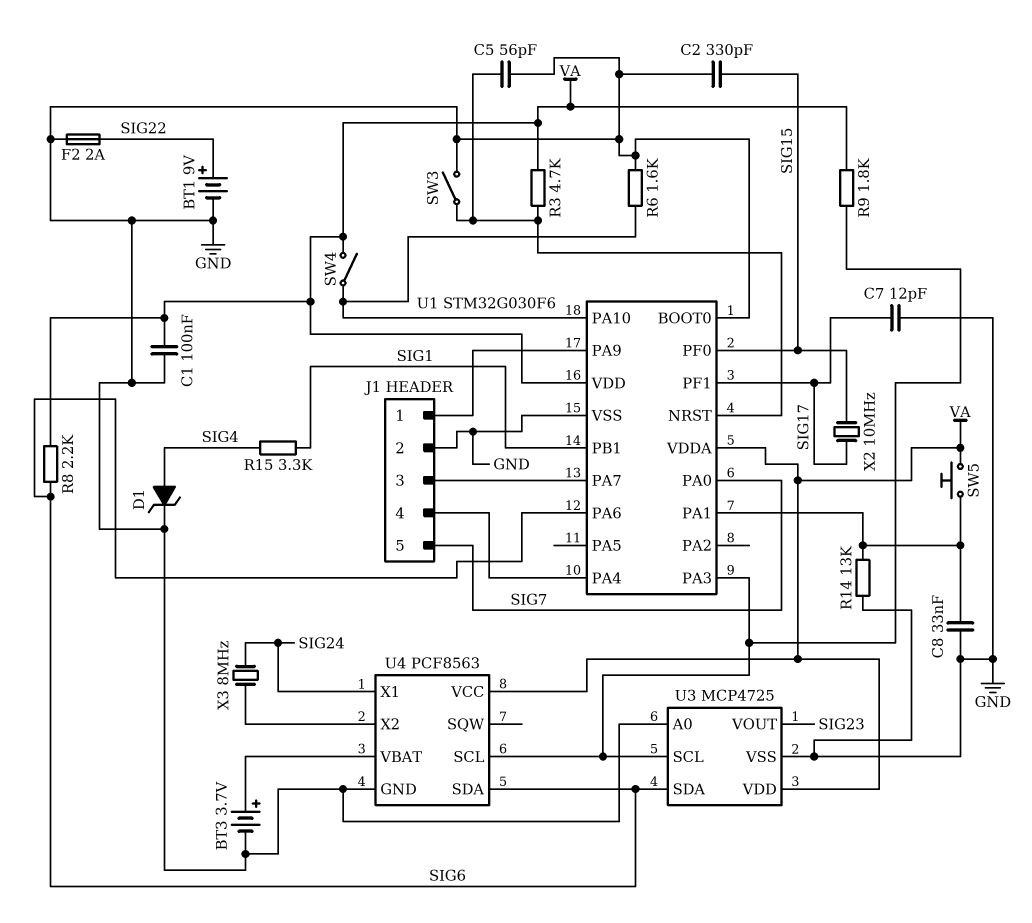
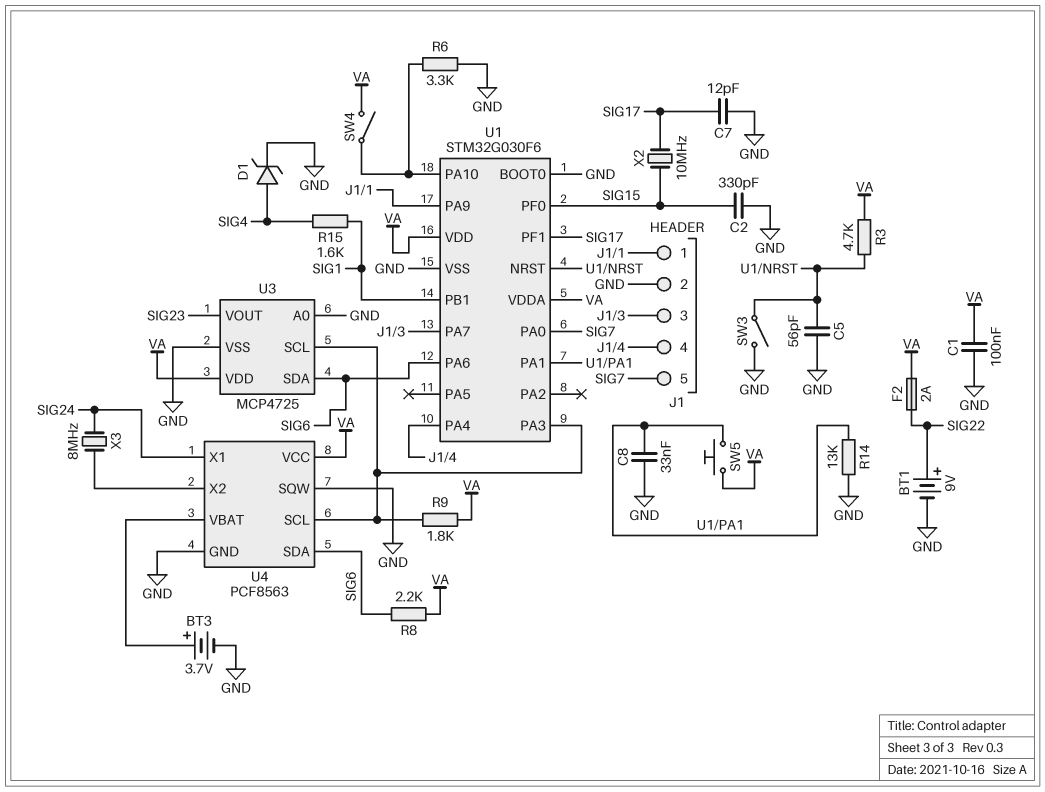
F2: 2A (GND, SIG22) -> 2A (SIG22, VA)
R6: 1.6k (GND, U1/PA10) -> 3.3k (GND, U1/PA10)
R15: 3.3k (SIG1, SIG4) -> 1.6k (SIG1, SIG4)
U4 pin SQW: none -> GND

